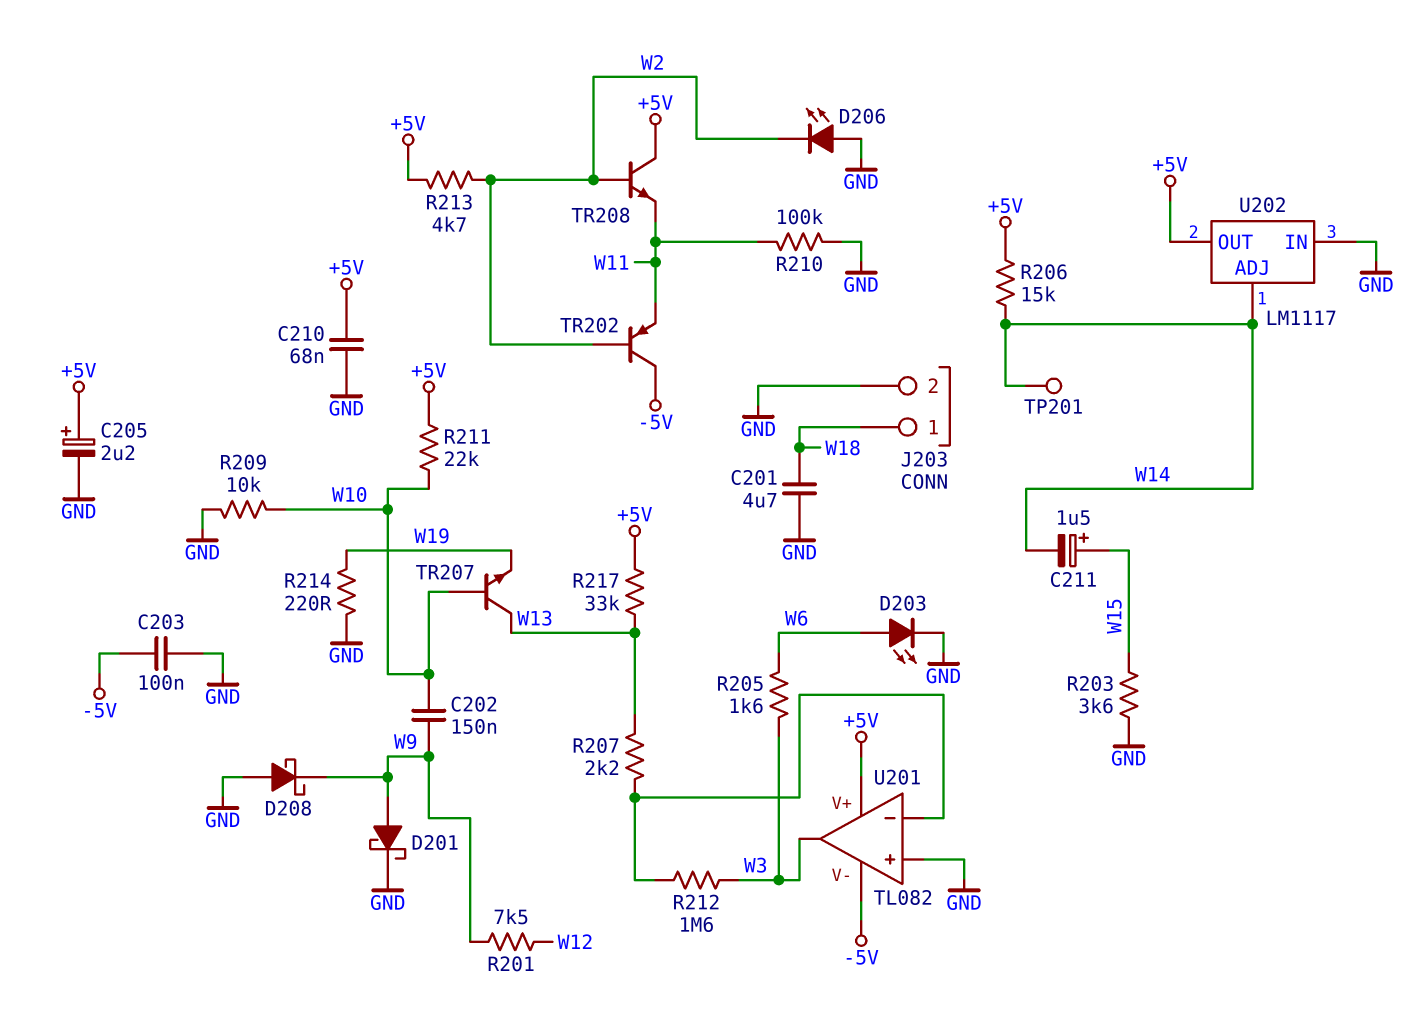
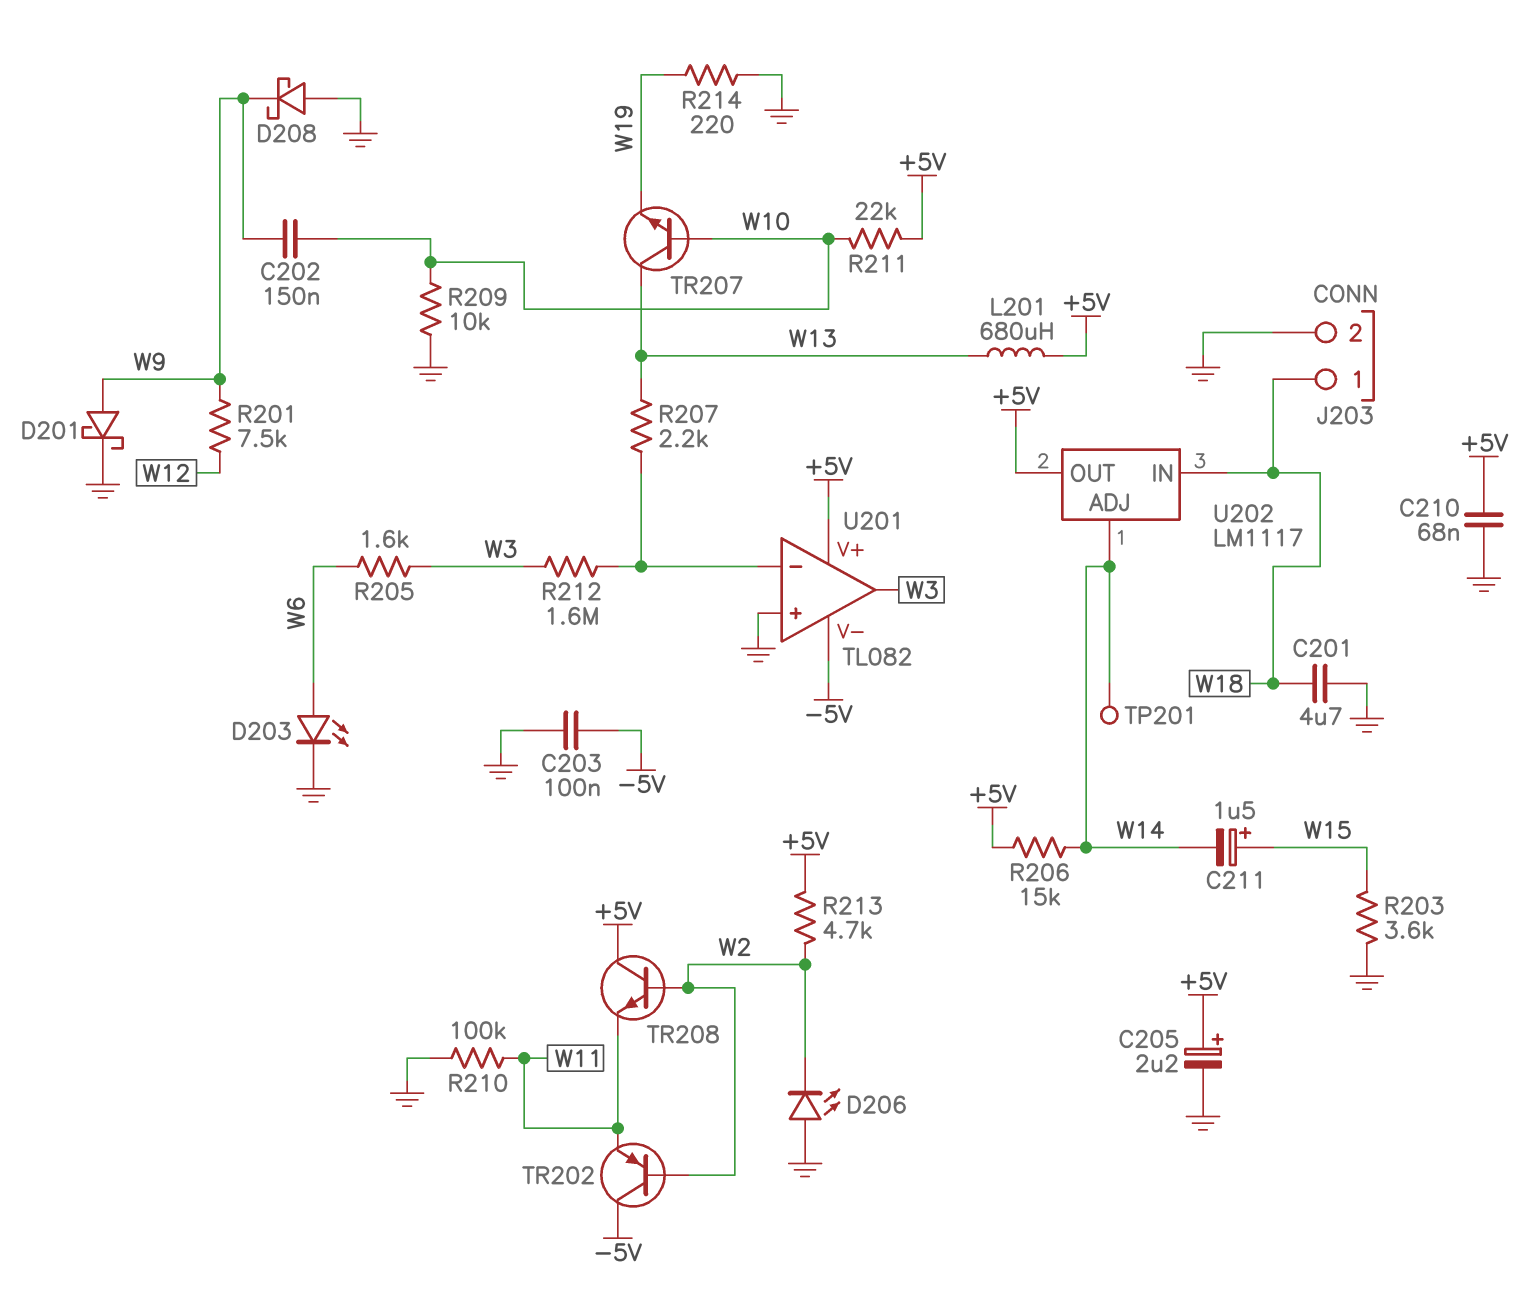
L201: none -> 680uH (+5V, W13)
R217: 33k (+5V, W13) -> none
U202 pin IN: GND -> W18

